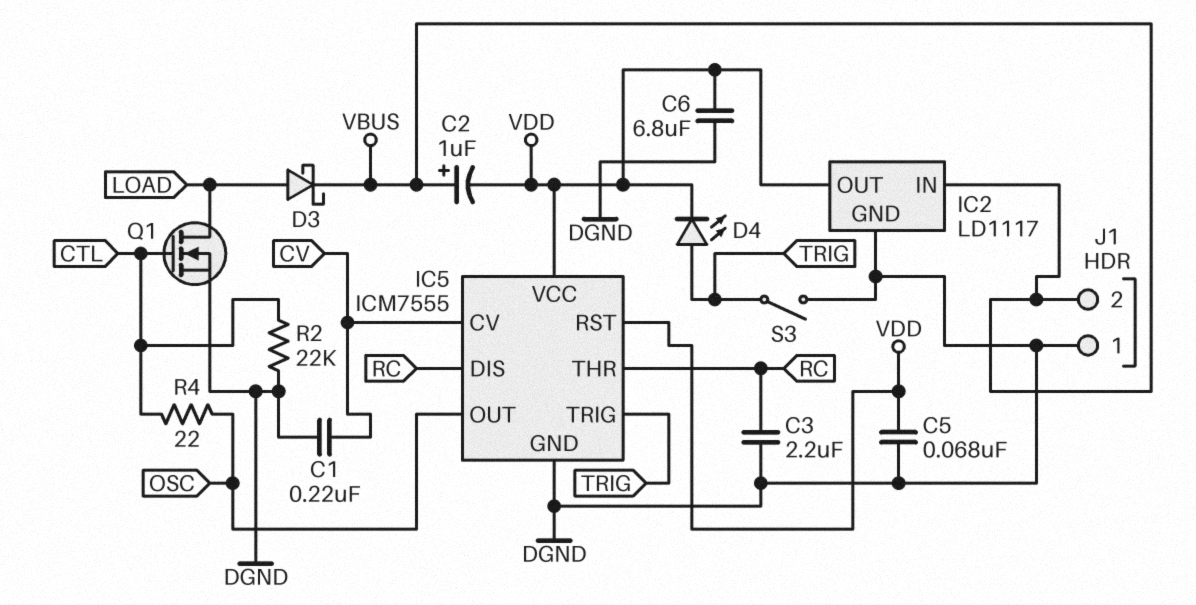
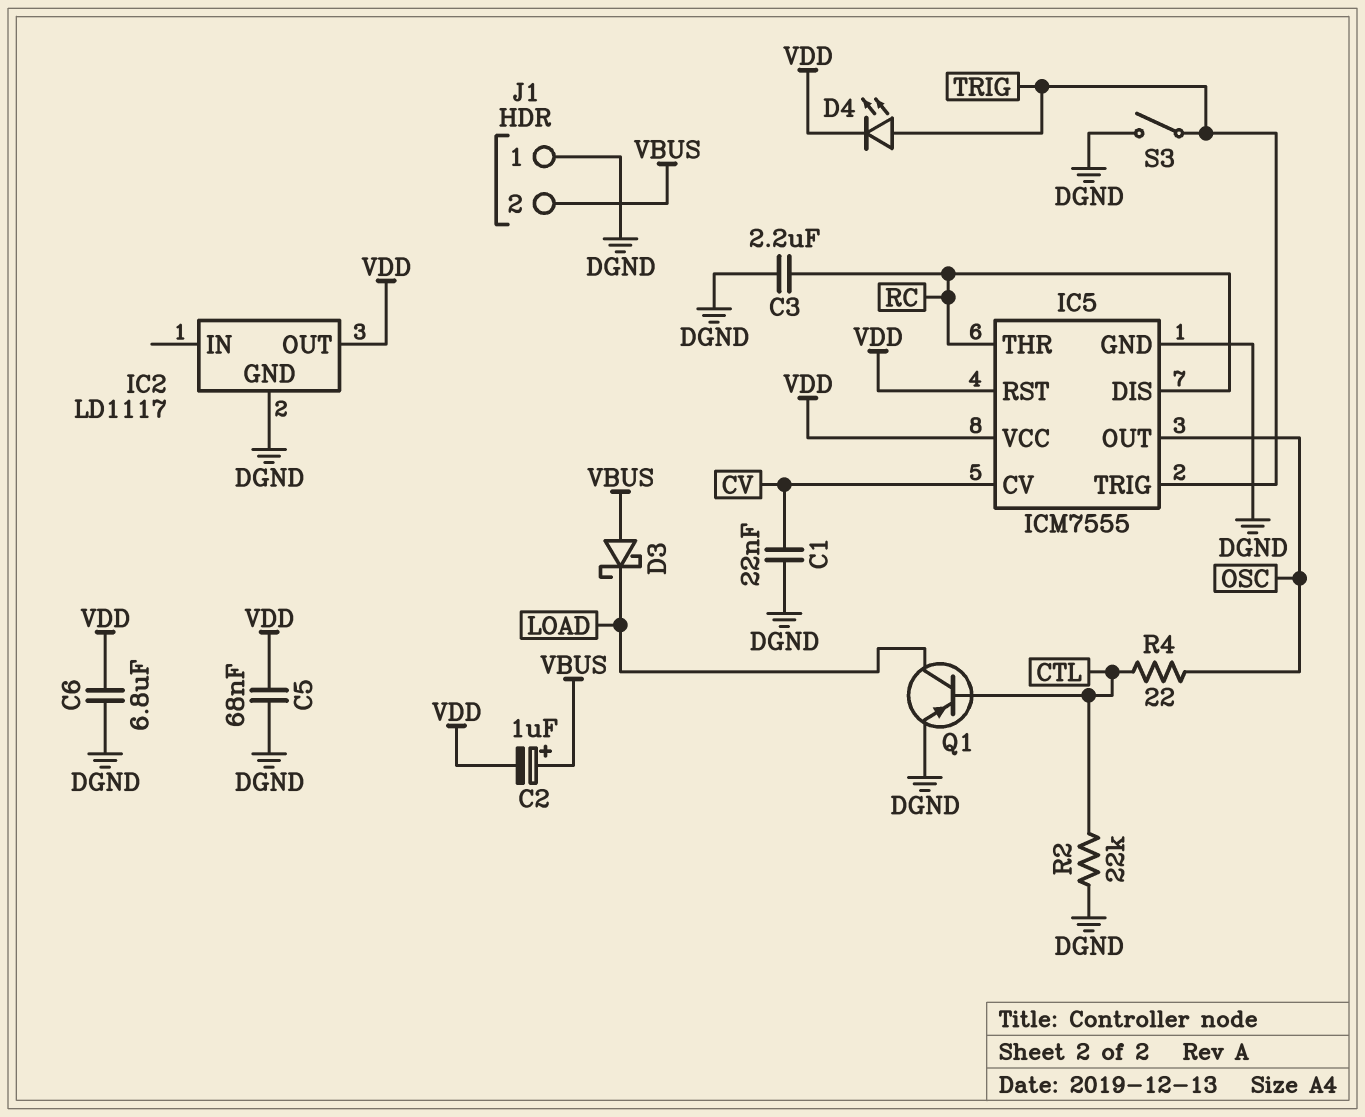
C1: 220nF (CV, DGND) -> 22nF (CV, DGND)
D3: schottky (A LOAD, K VBUS) -> schottky (A VBUS, K LOAD)
IC2 pin IN: VBUS -> none
Q1: NMOS (G CTL, D LOAD, S DGND) -> PNP (B CTL, C LOAD, E DGND)

